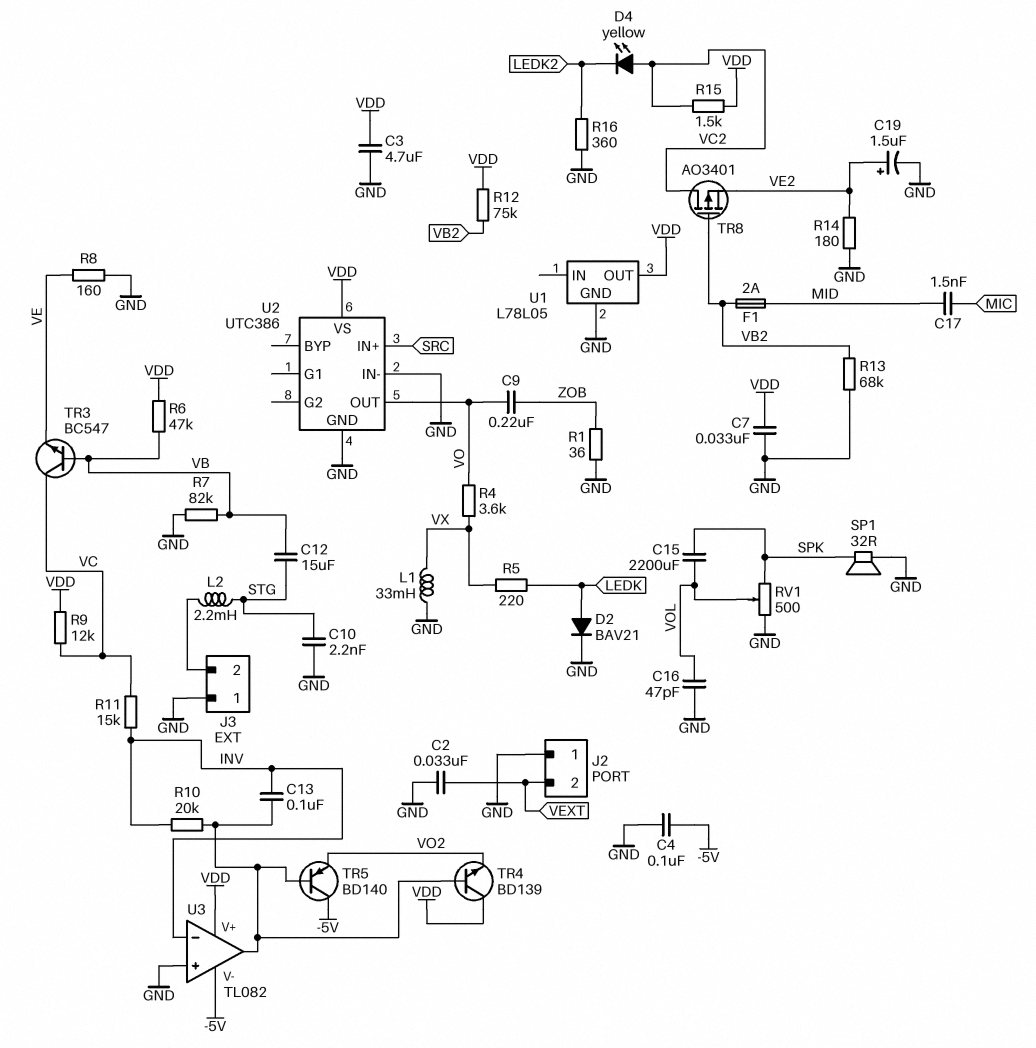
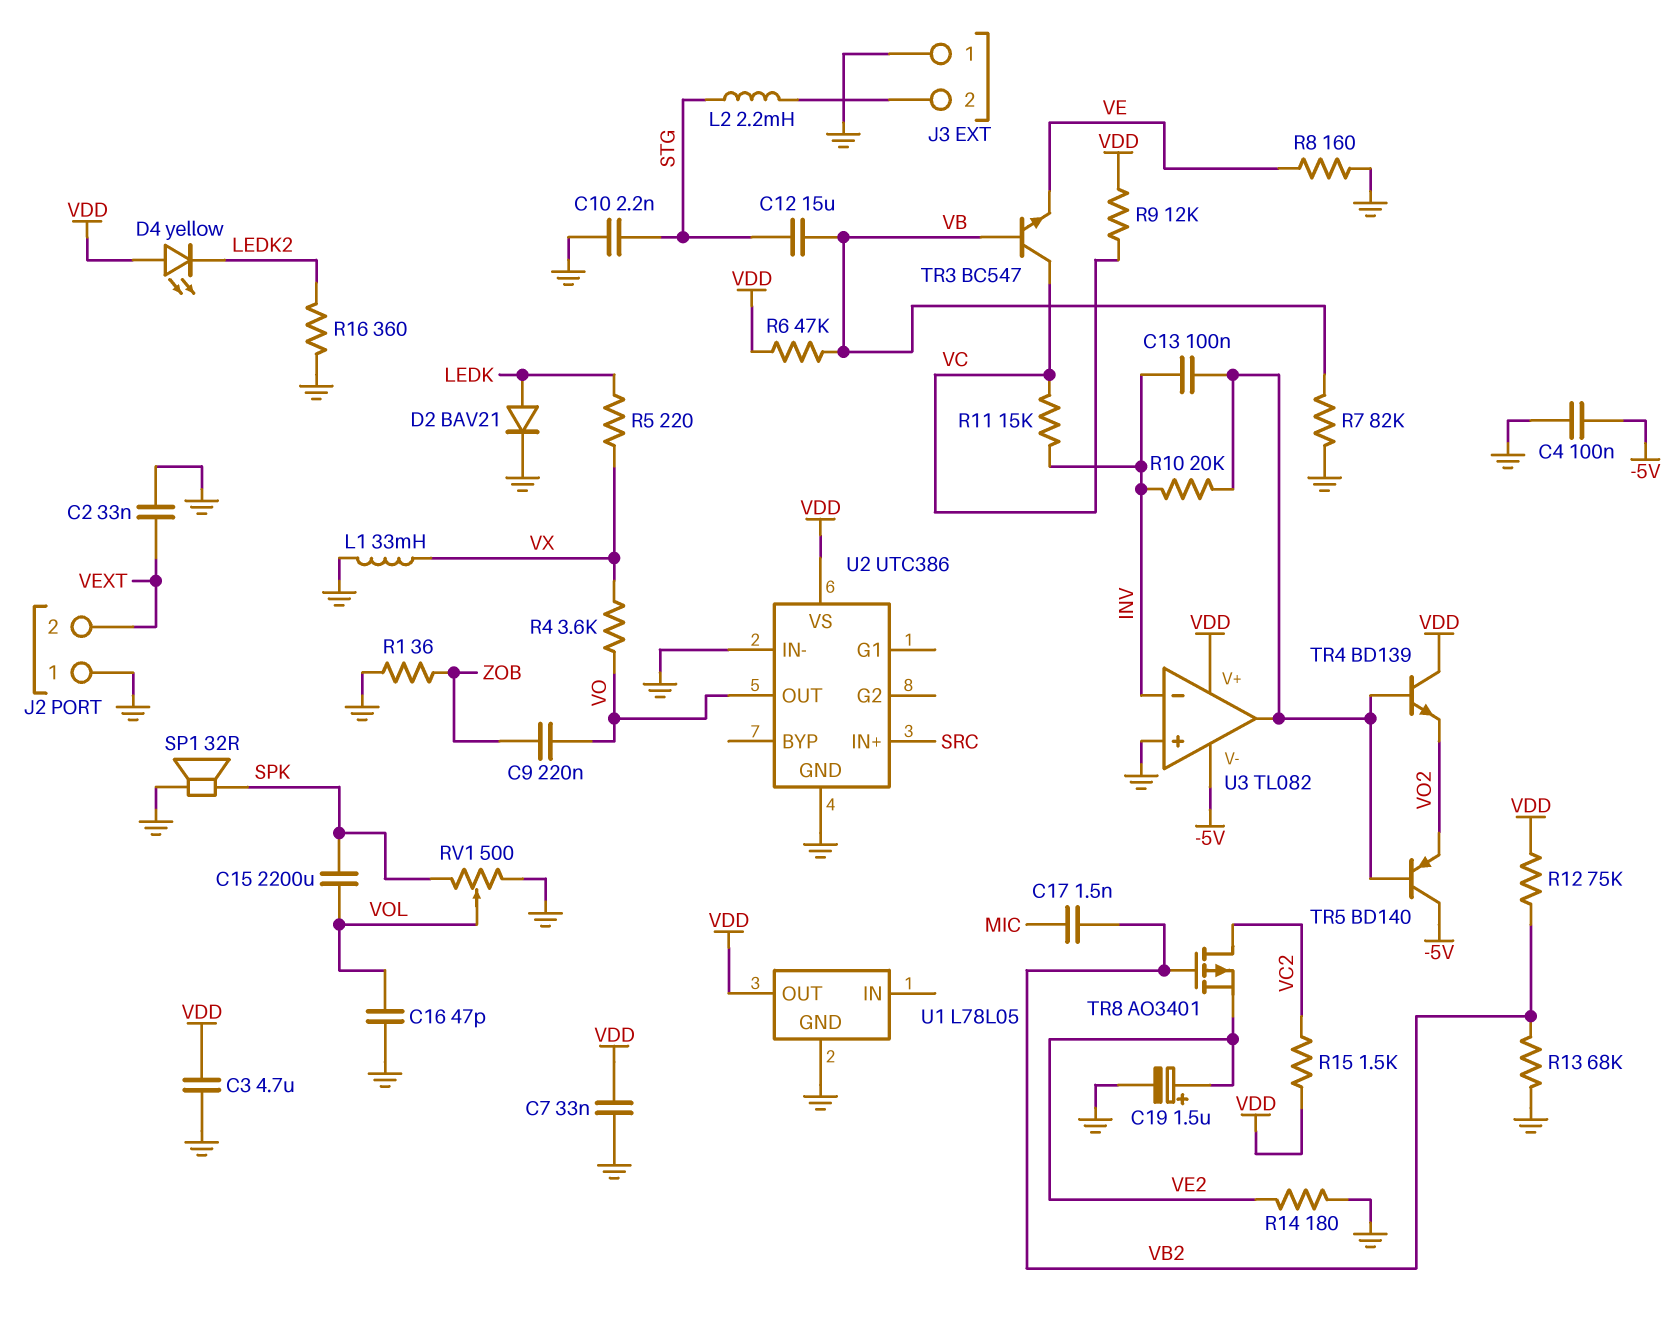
C17: 1.5nF (MIC, MID) -> 1.5nF (MIC, VB2)
D4: LED yellow (A VC2, K LEDK2) -> LED yellow (A VDD, K LEDK2)
F1: 2A (MID, VB2) -> none

